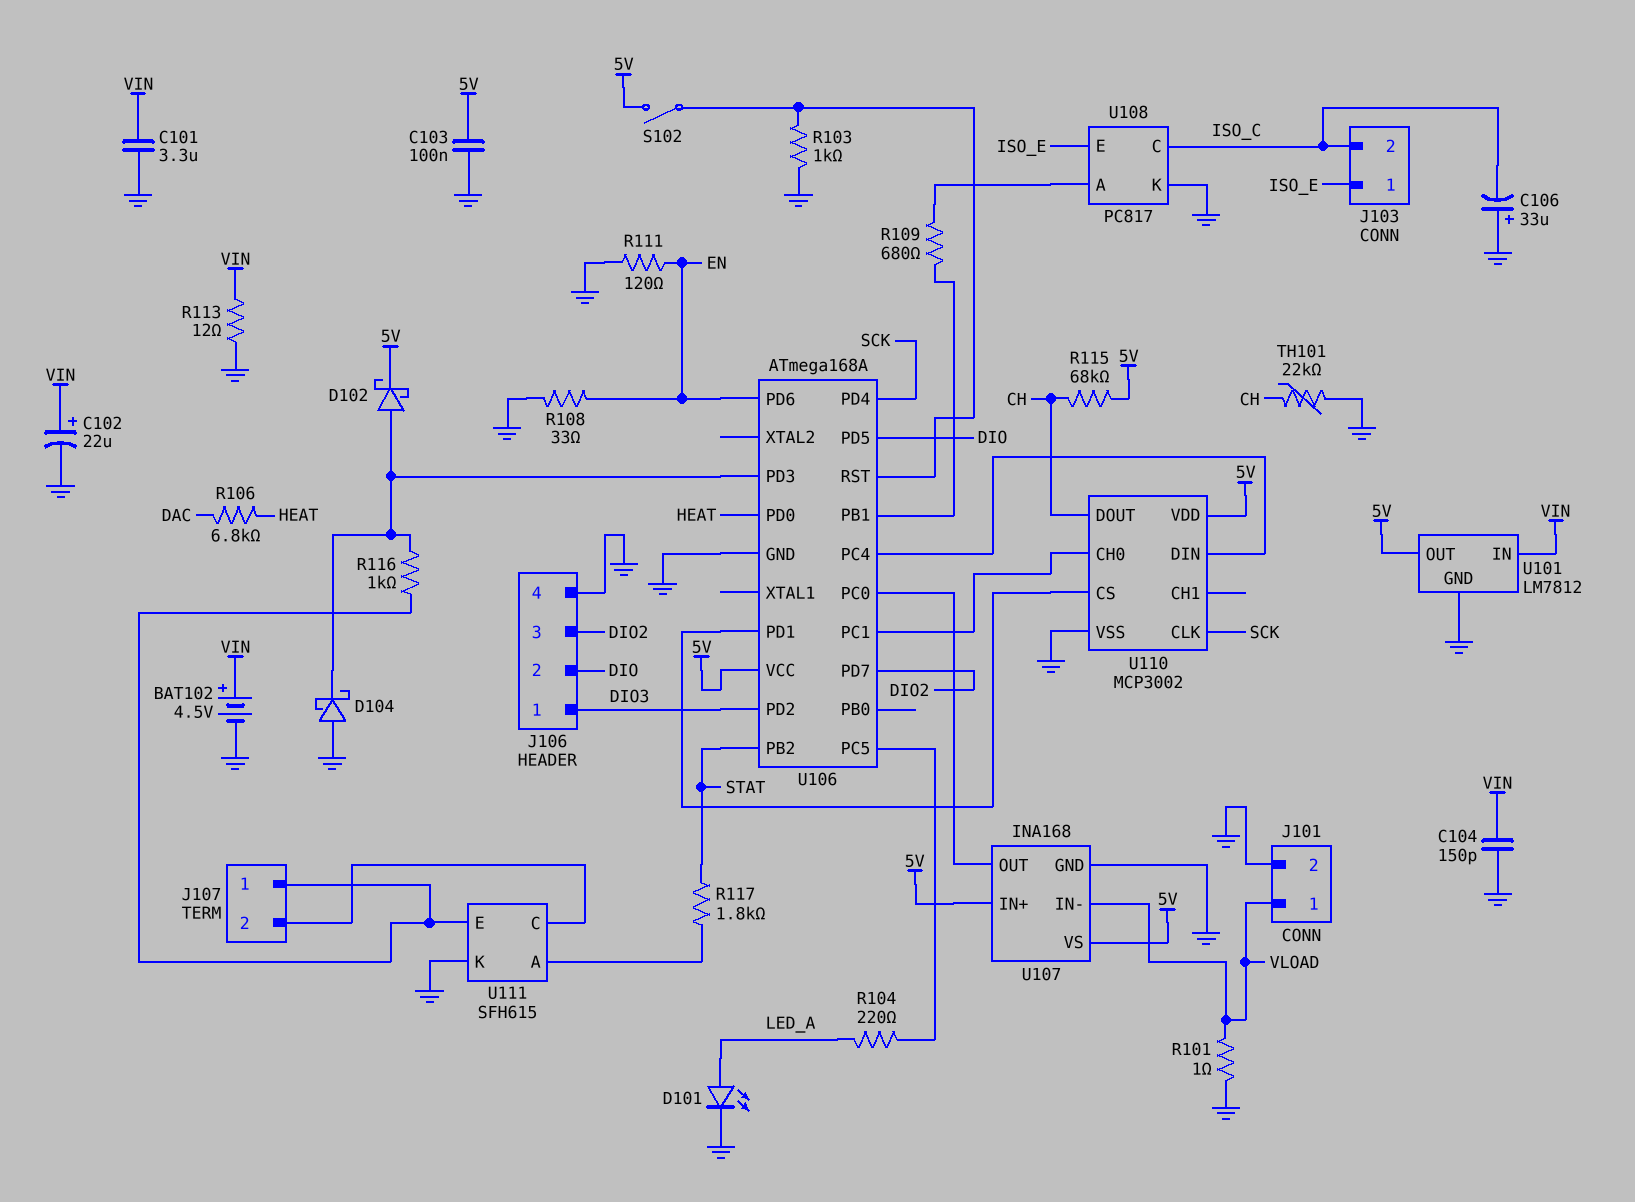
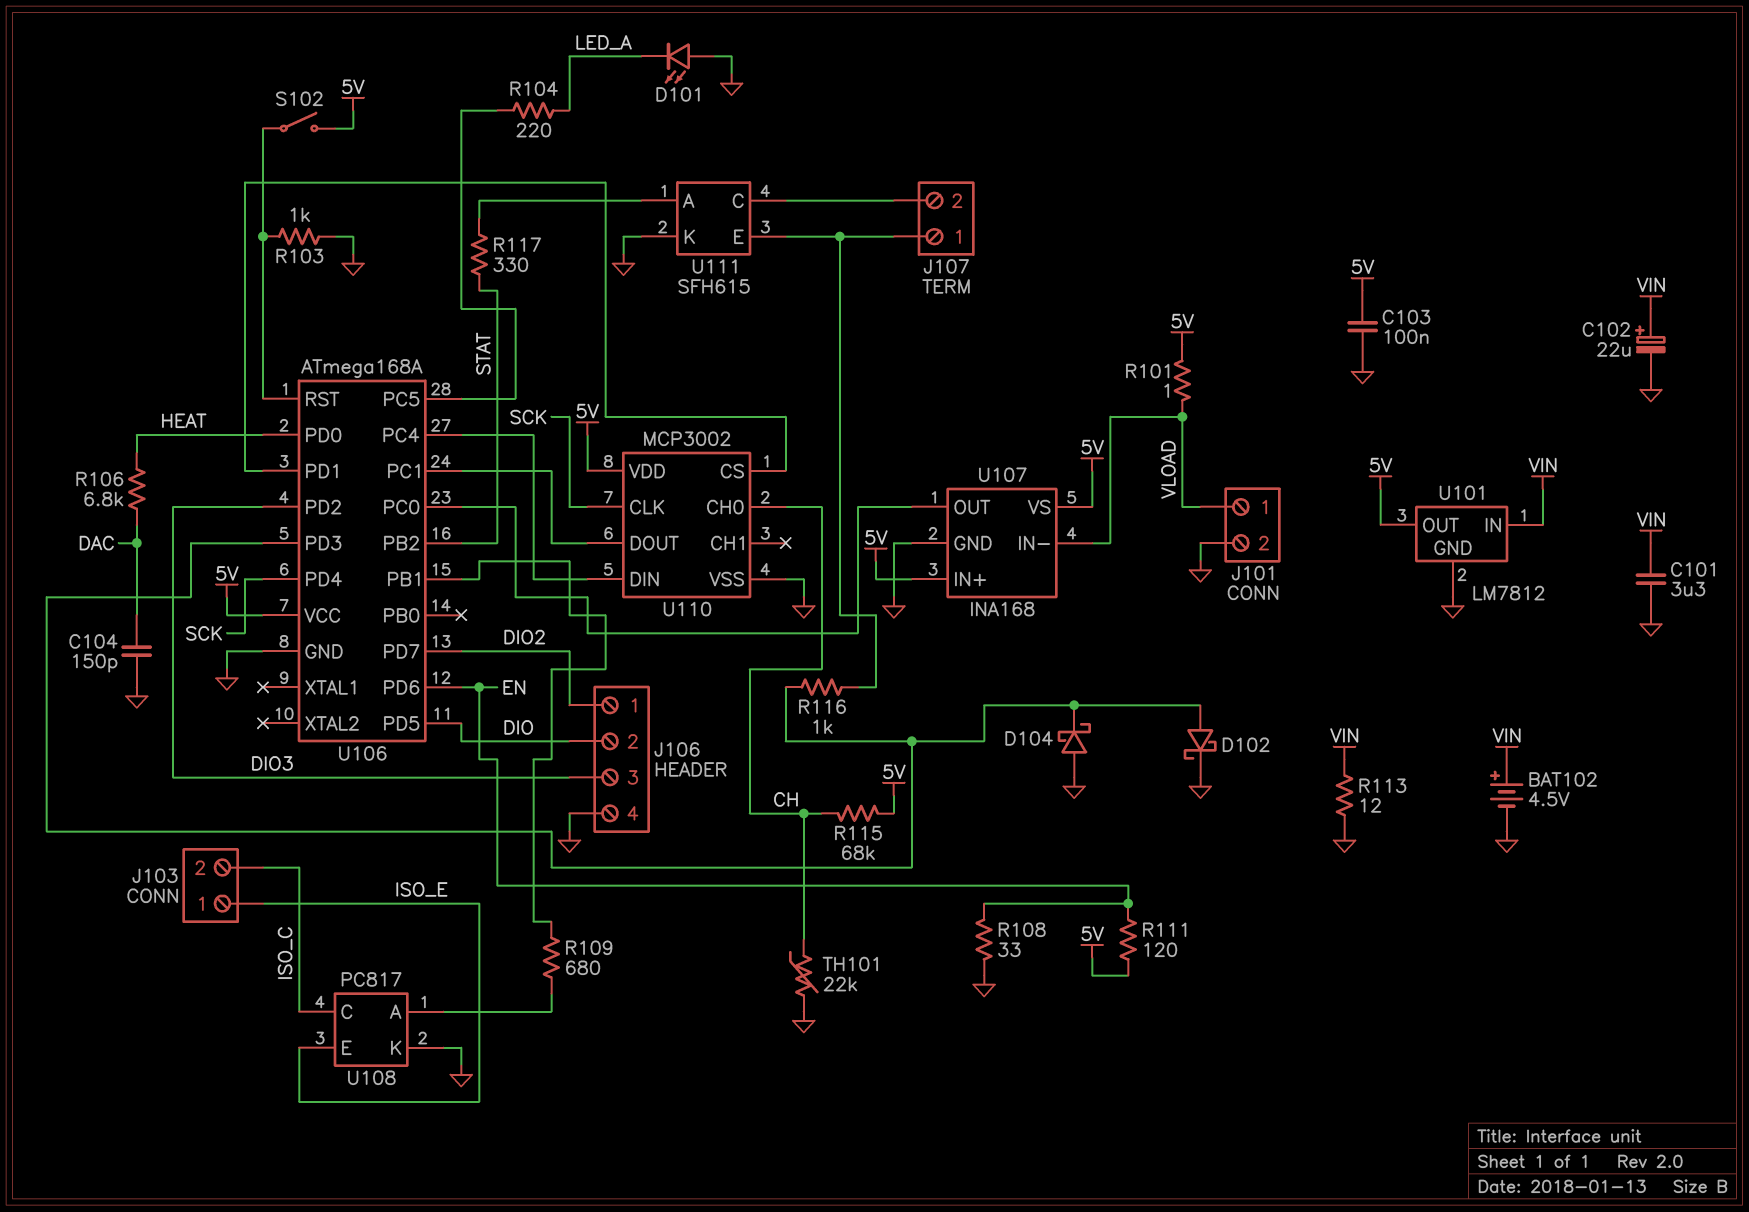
C104: 150pF (GND, VIN) -> 150pF (DAC, GND)
C106: 33uF (plus GND, minus ISO_C) -> none
D101: LED (A LED_A, K GND) -> LED (A GND, K LED_A)
D102: schottky (A U106/PD3, K 5V) -> schottky (A U106/PD3, K GND)
J106 pin 1: DIO3 -> DIO2
J106 pin 3: DIO2 -> DIO3
R101: 1 (GND, VLOAD) -> 1 (5V, VLOAD)
R111: 120 (EN, GND) -> 120 (5V, EN)
R117: 1.8k (STAT, U111/A) -> 330 (STAT, U111/A)
U110 pin CH0: U106/PC1 -> CH
U110 pin DOUT: CH -> U106/PC1

